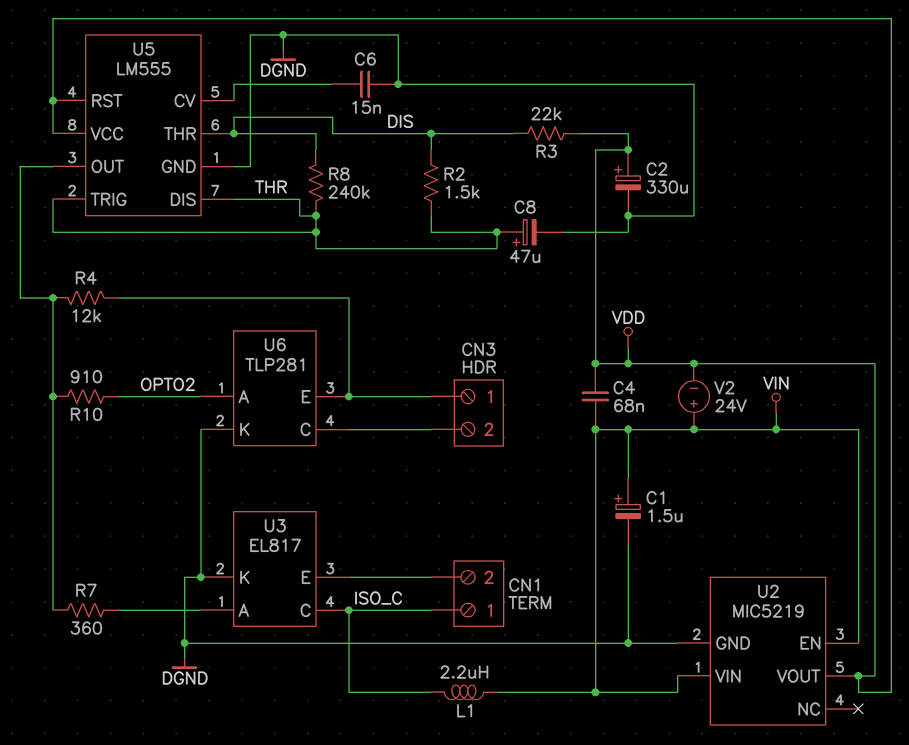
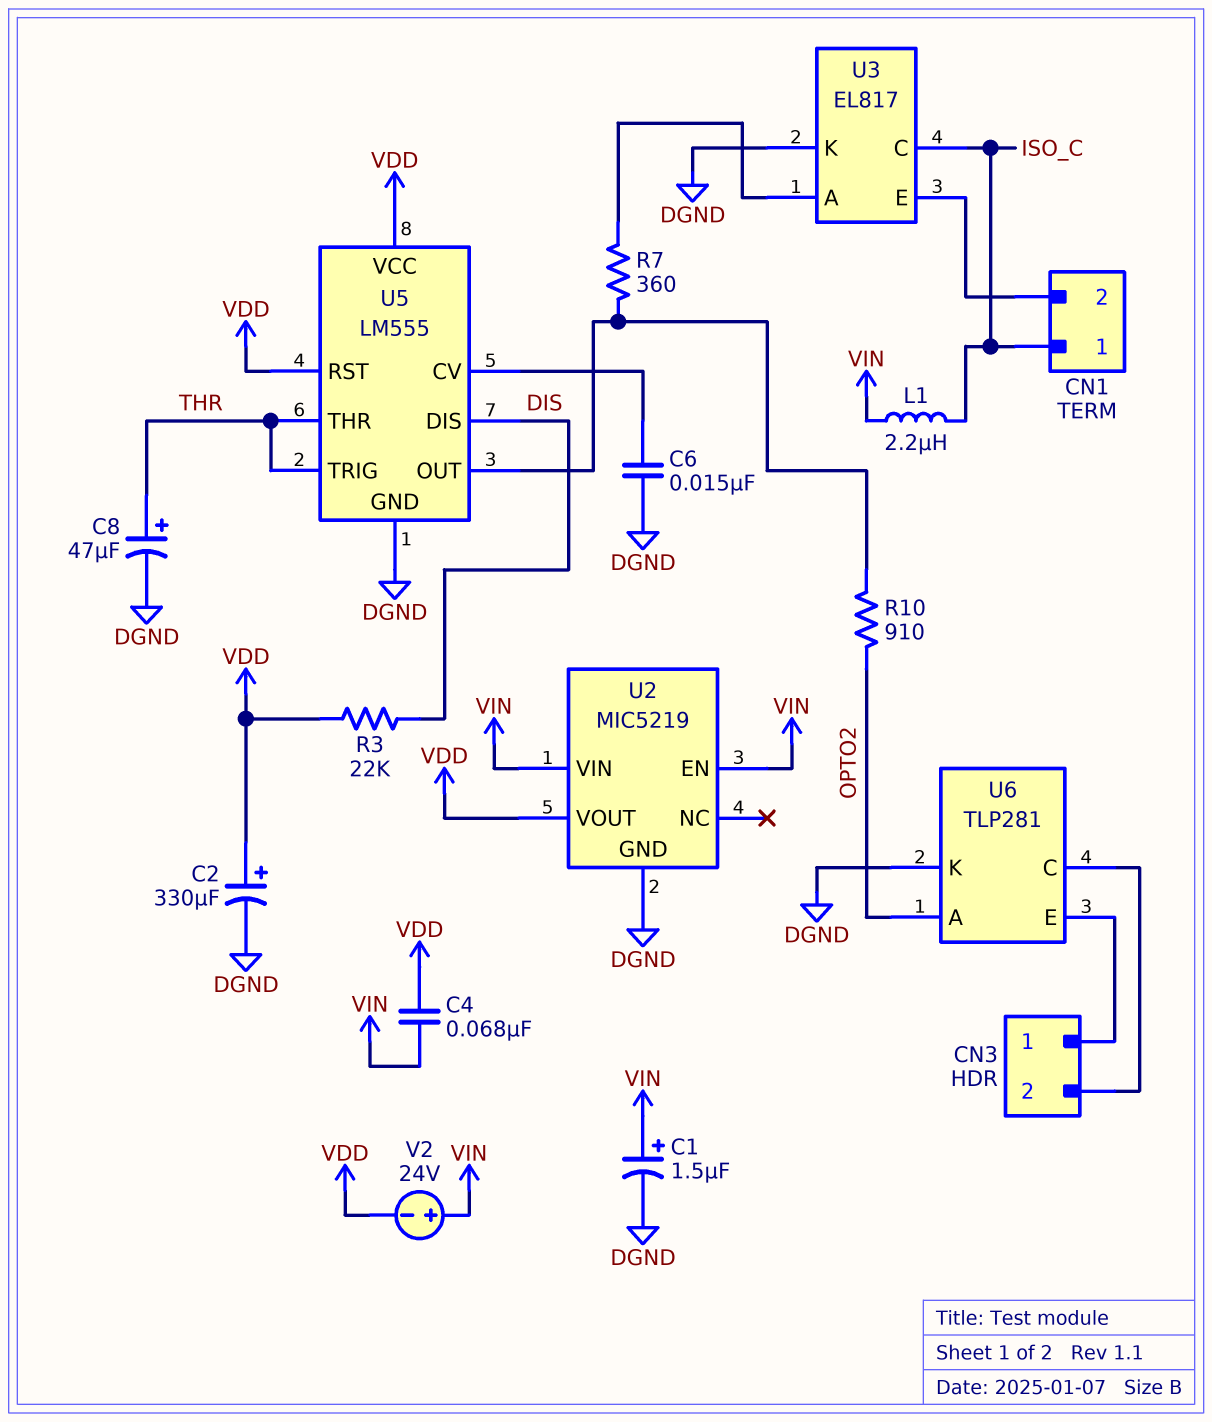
R2: 1.5k (DIS, THR) -> none
R4: 12k (CN3/1, U5/OUT) -> none
R8: 240k (DIS, THR) -> none
U5 pin DIS: THR -> DIS
U5 pin THR: DIS -> THR

